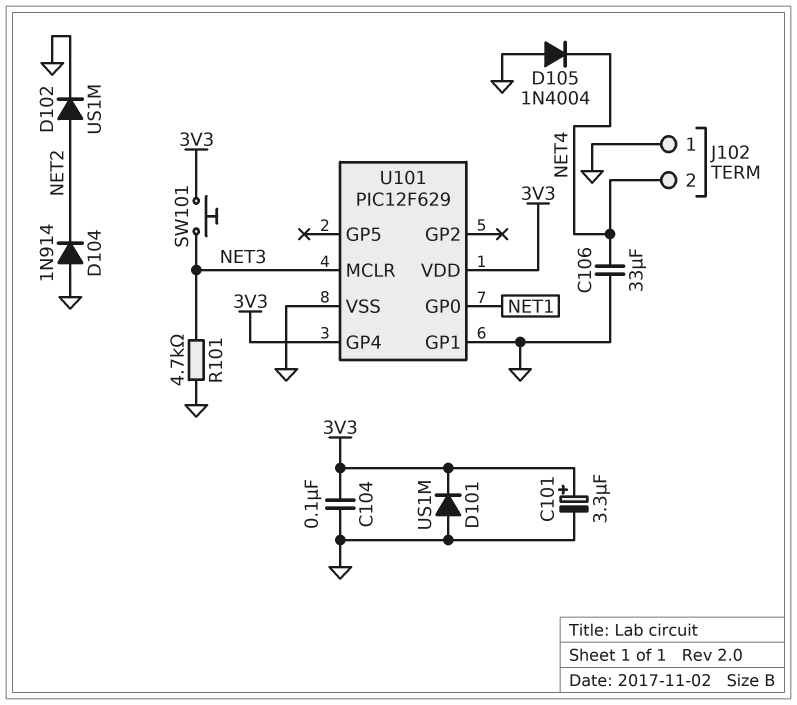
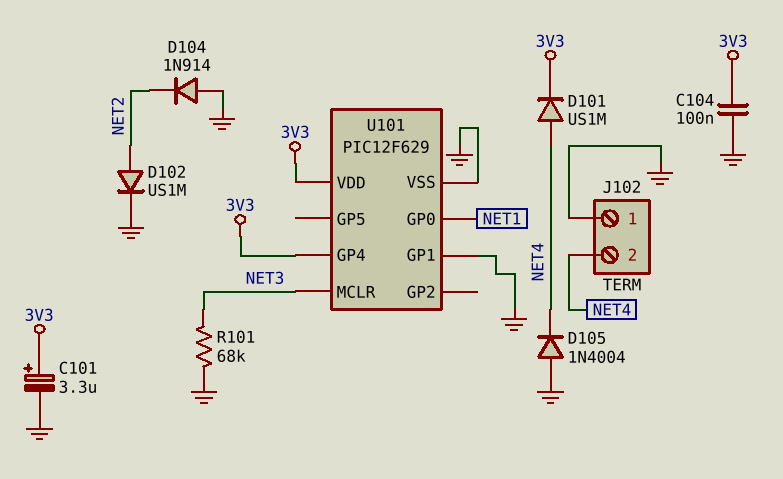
C106: 33uF (GND, NET4) -> none
D101: diode US1M (A GND, K 3V3) -> diode US1M (A NET4, K 3V3)
R101: 4.7k (GND, NET3) -> 68k (GND, NET3)
SW101: button (3V3, NET3) -> none

